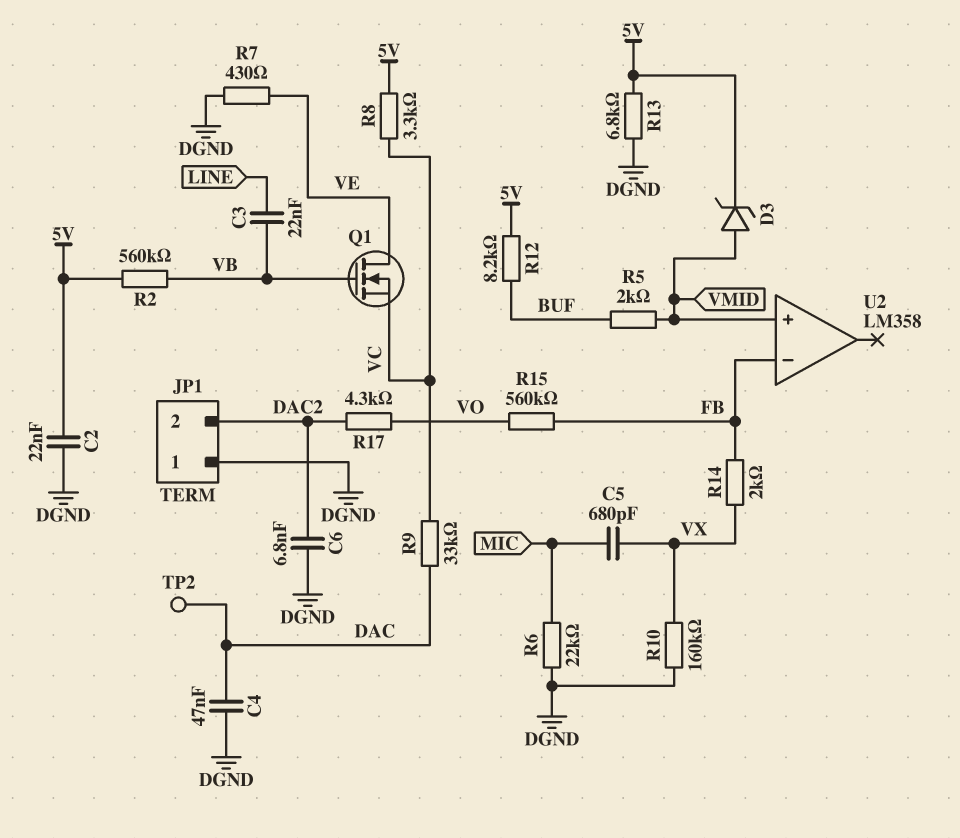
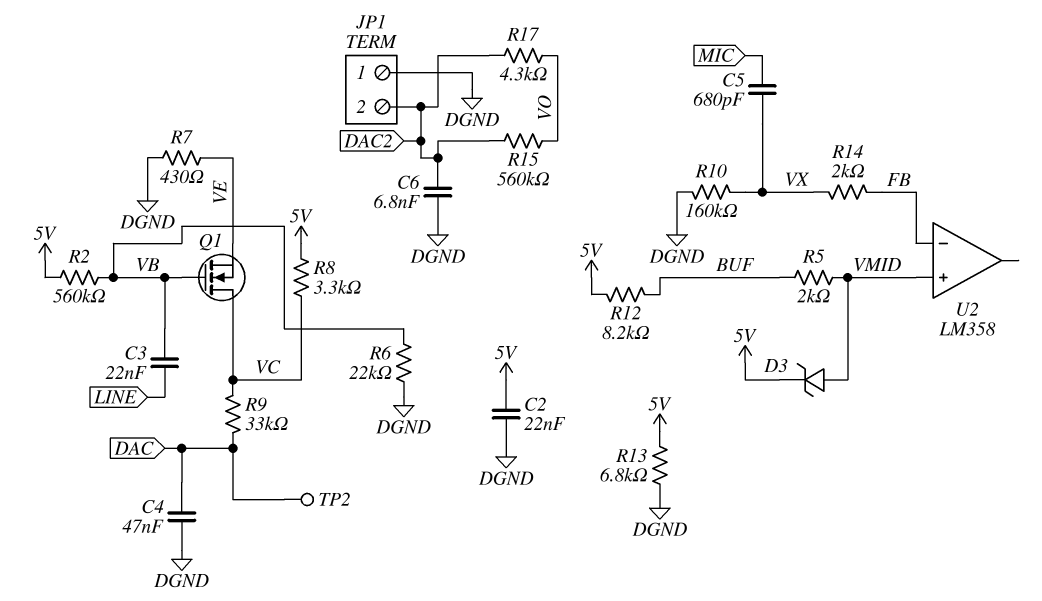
Q1: NMOS (G VB, D VE, S VC) -> NMOS (G VB, D VC, S VE)
R6: 22k (DGND, MIC) -> 22k (DGND, VB)
R15: 560k (FB, VO) -> 560k (DAC2, VO)

